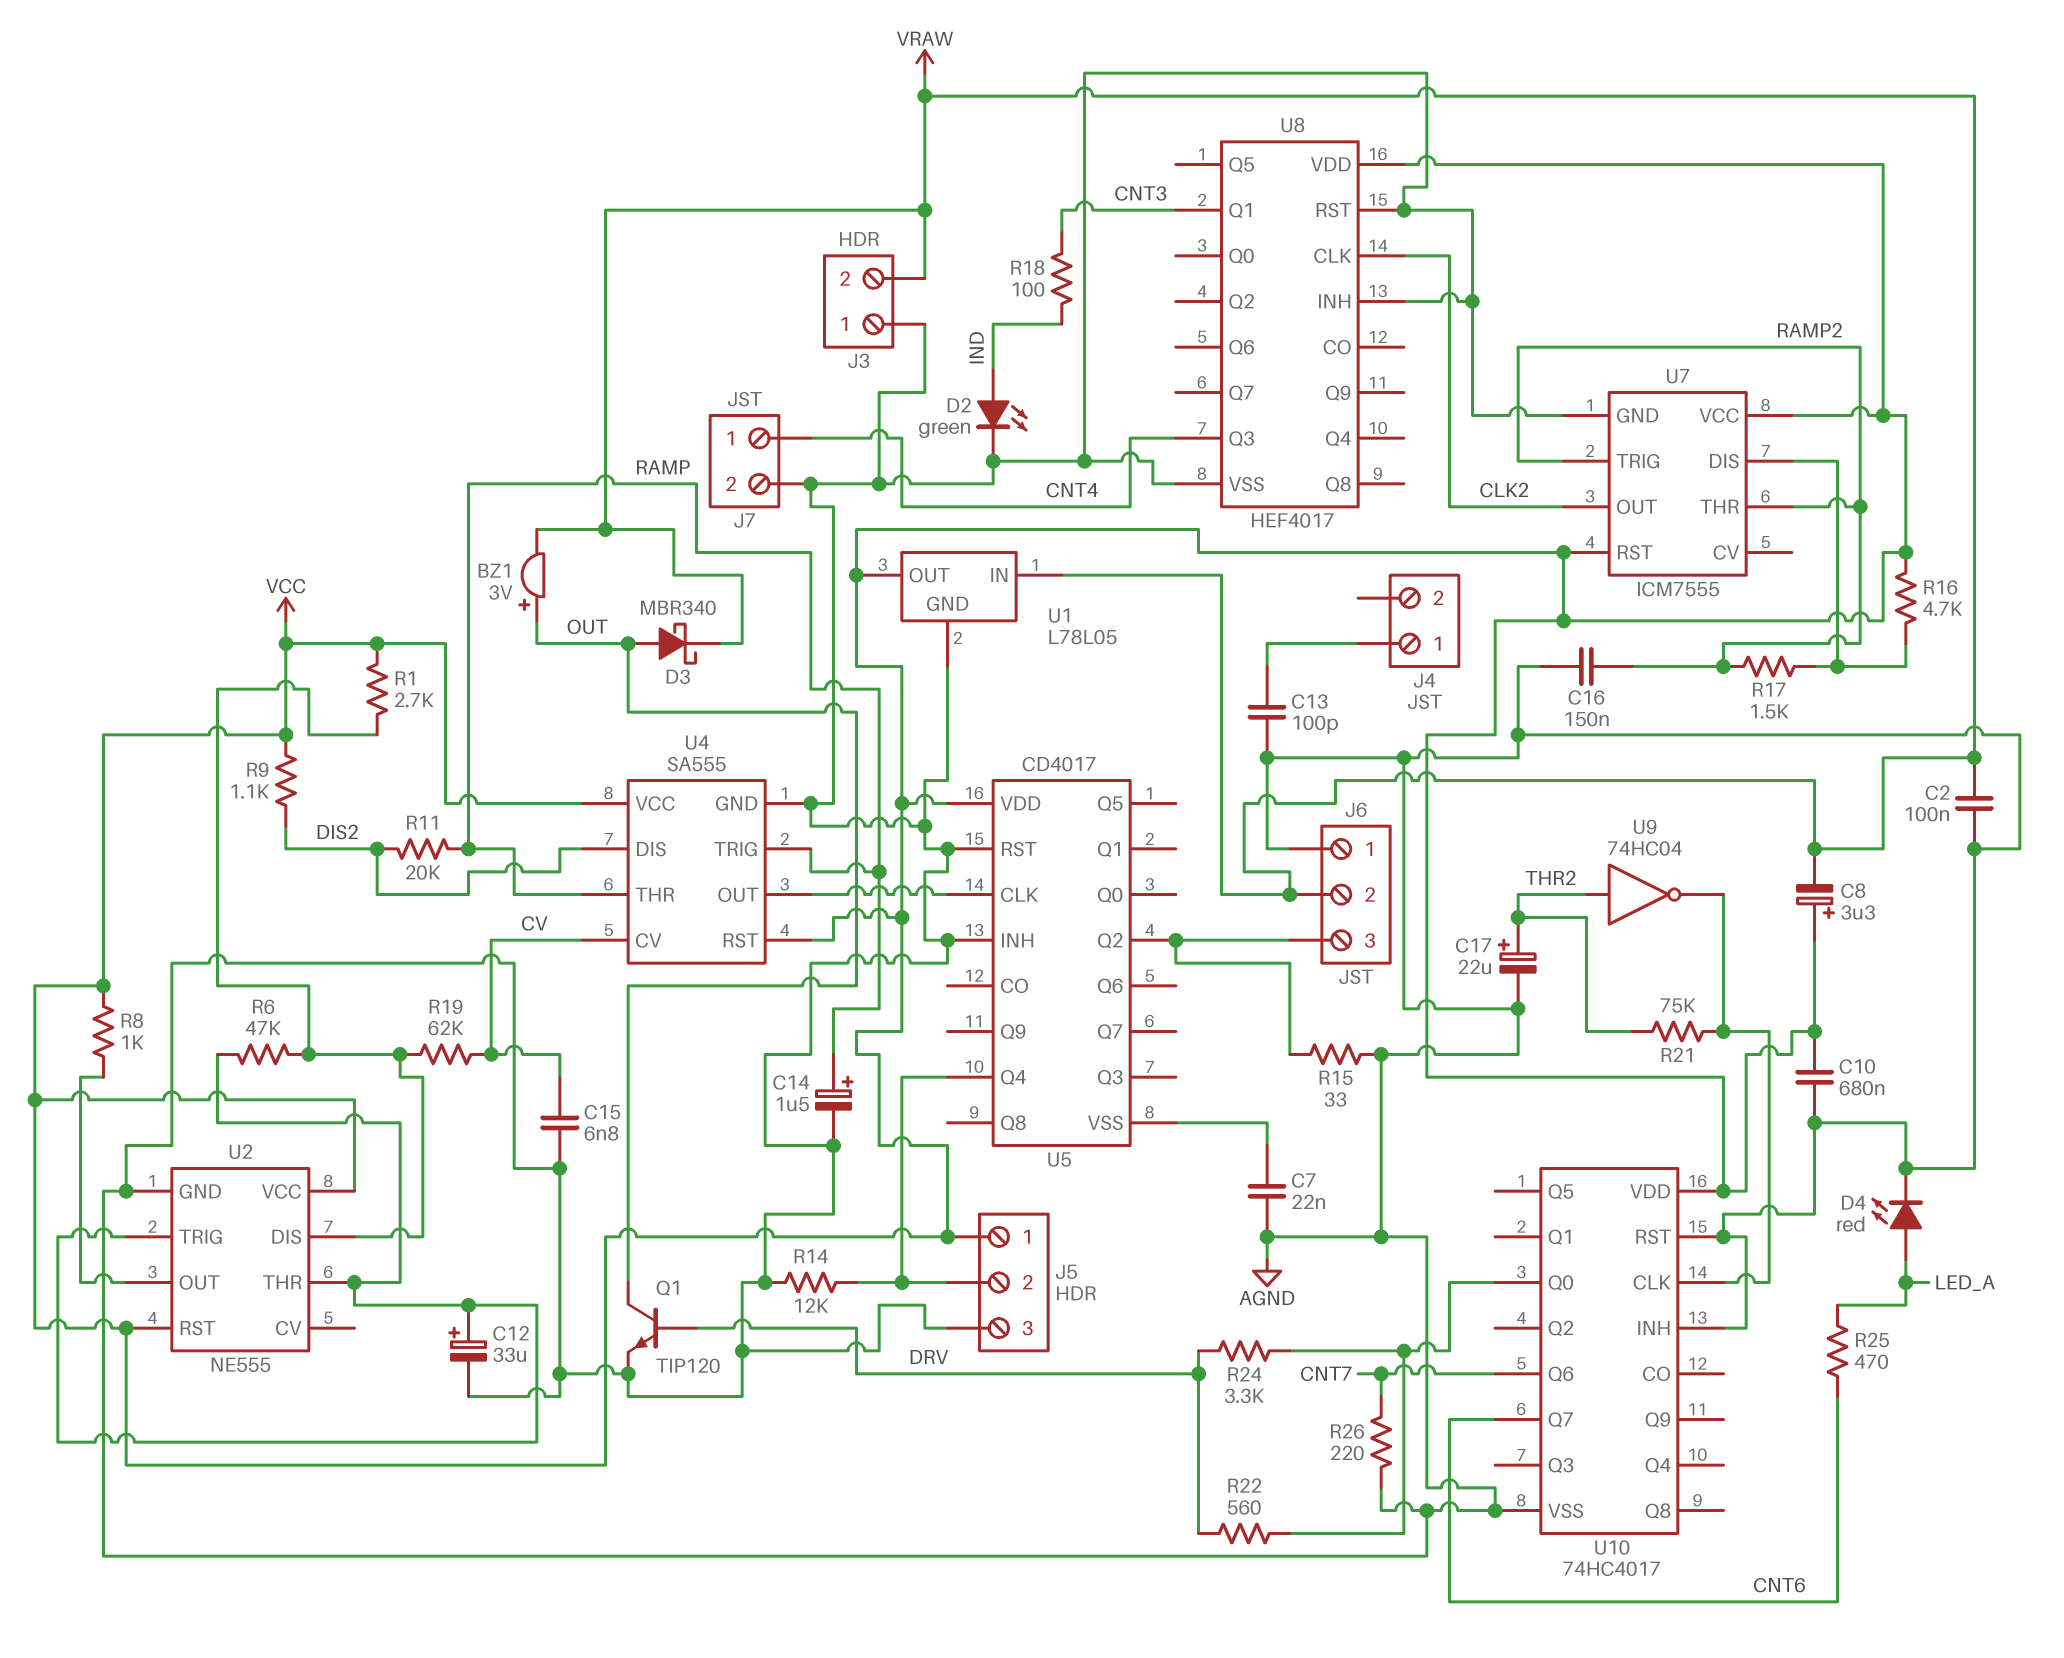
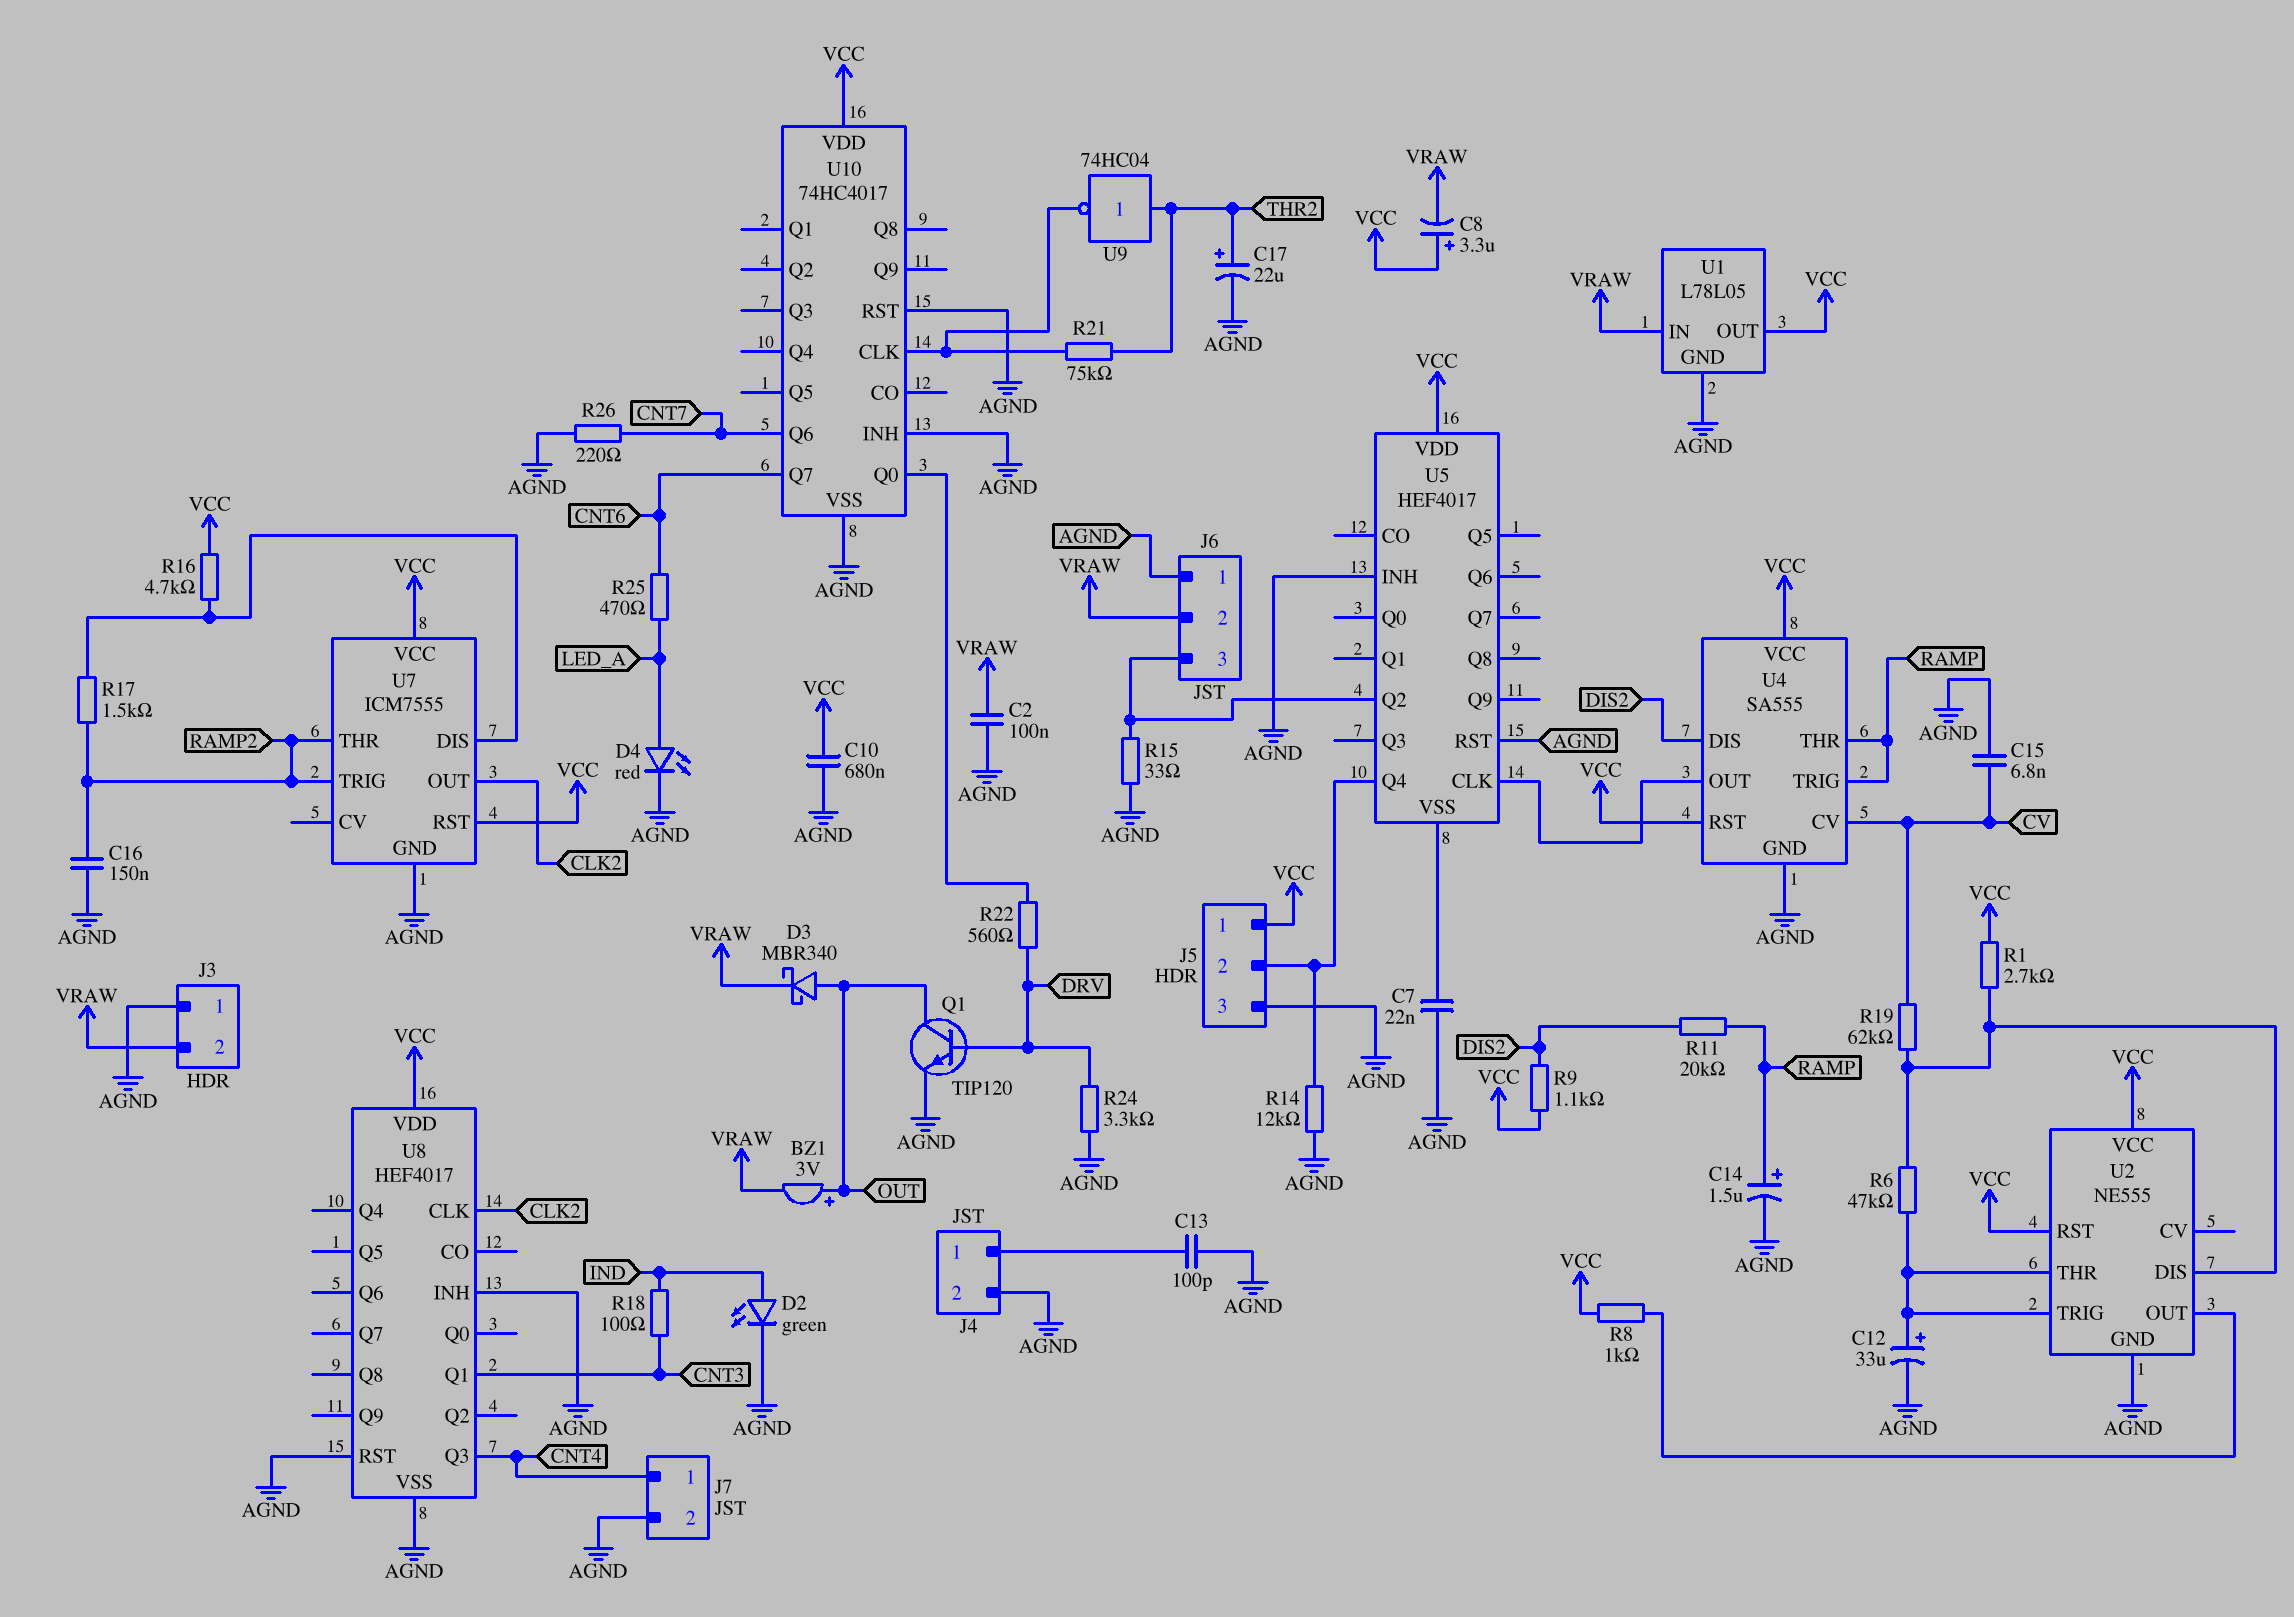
J4 pin 2: none -> AGND
R24: 3.3k (DRV, U10/Q0) -> 3.3k (AGND, DRV)
U5: CD4017 -> HEF4017

